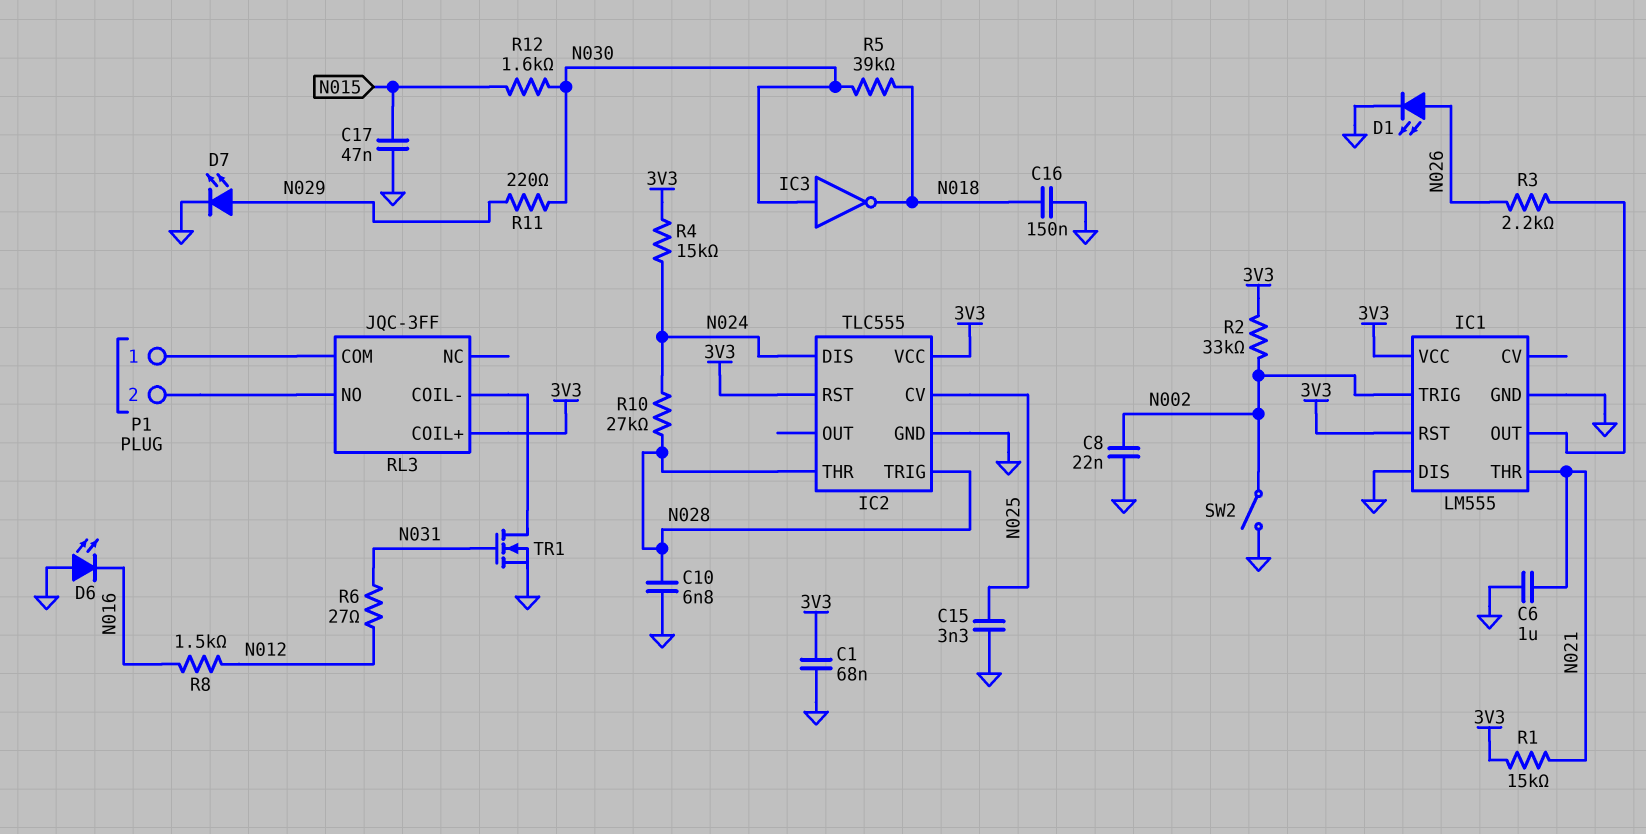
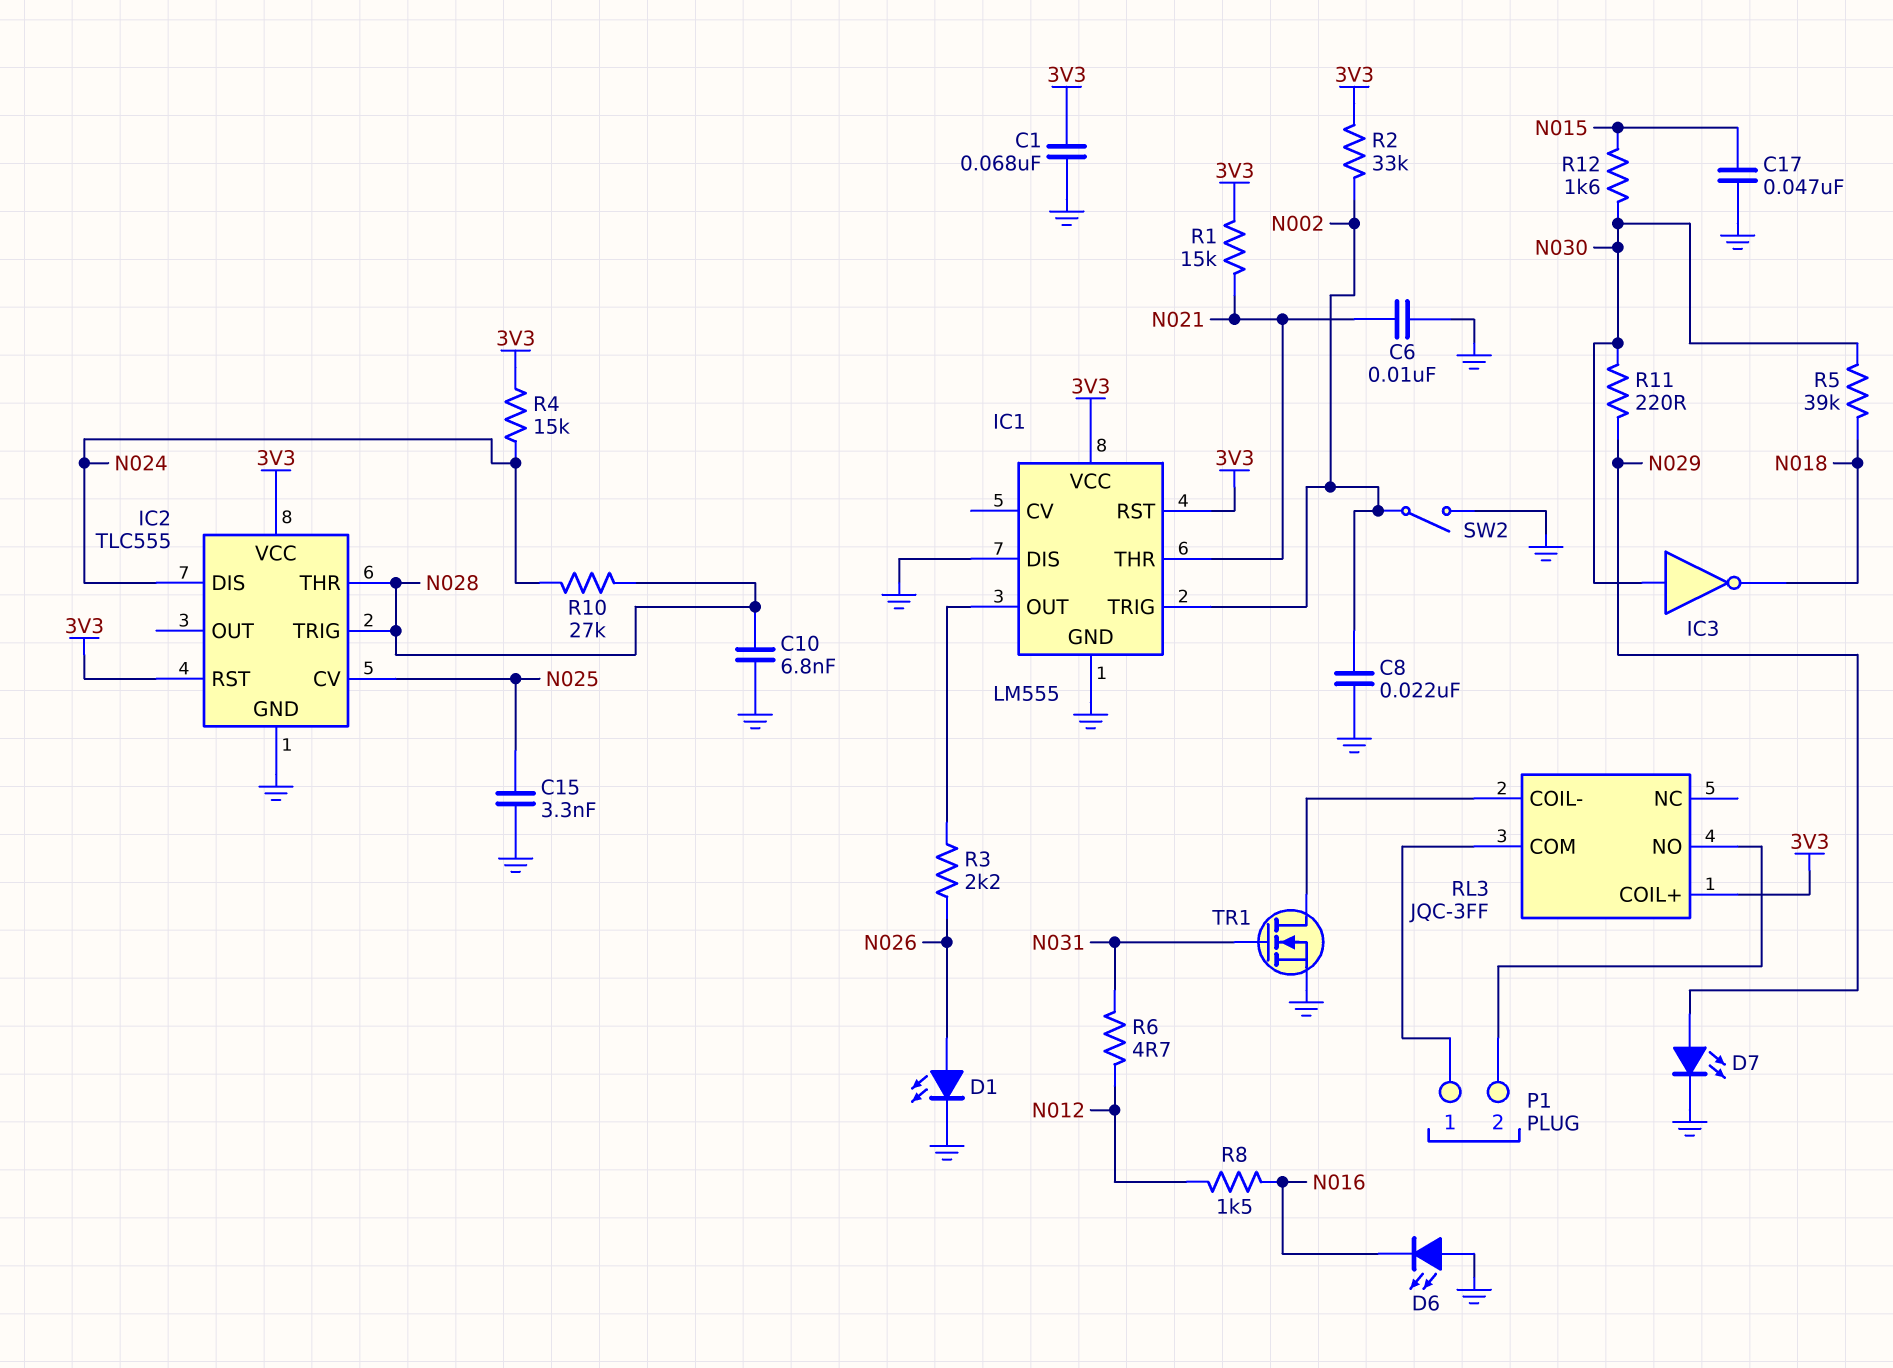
C6: 1uF (GND, N021) -> 10nF (GND, N021)
C16: 150nF (GND, N018) -> none
R6: 27 (N012, N031) -> 4.7 (N012, N031)

